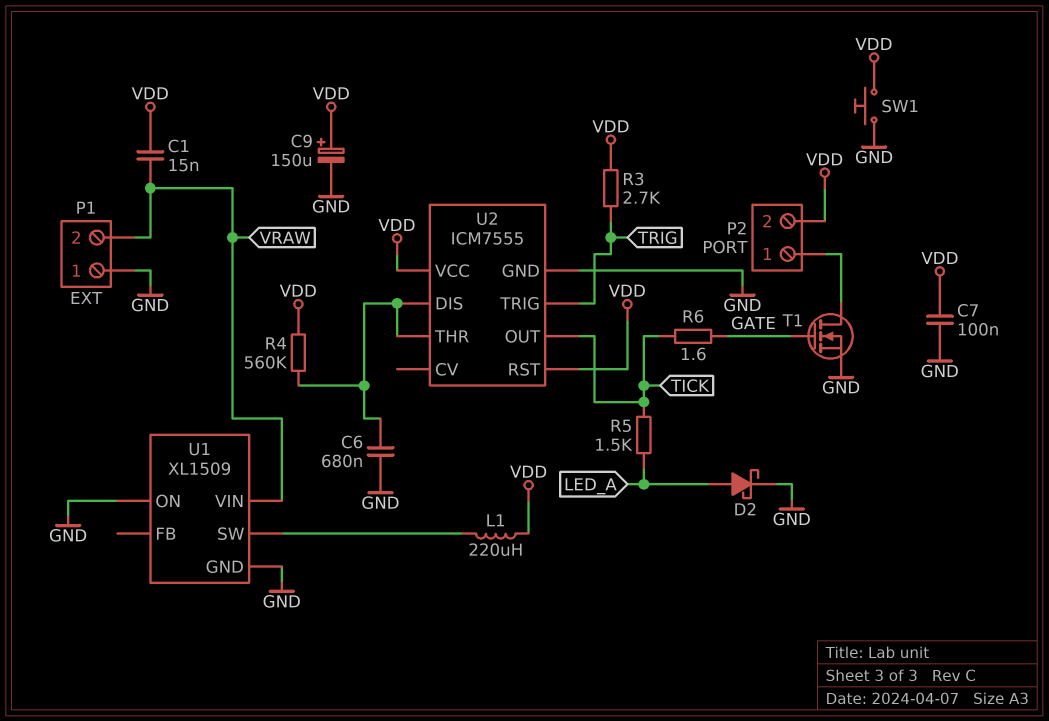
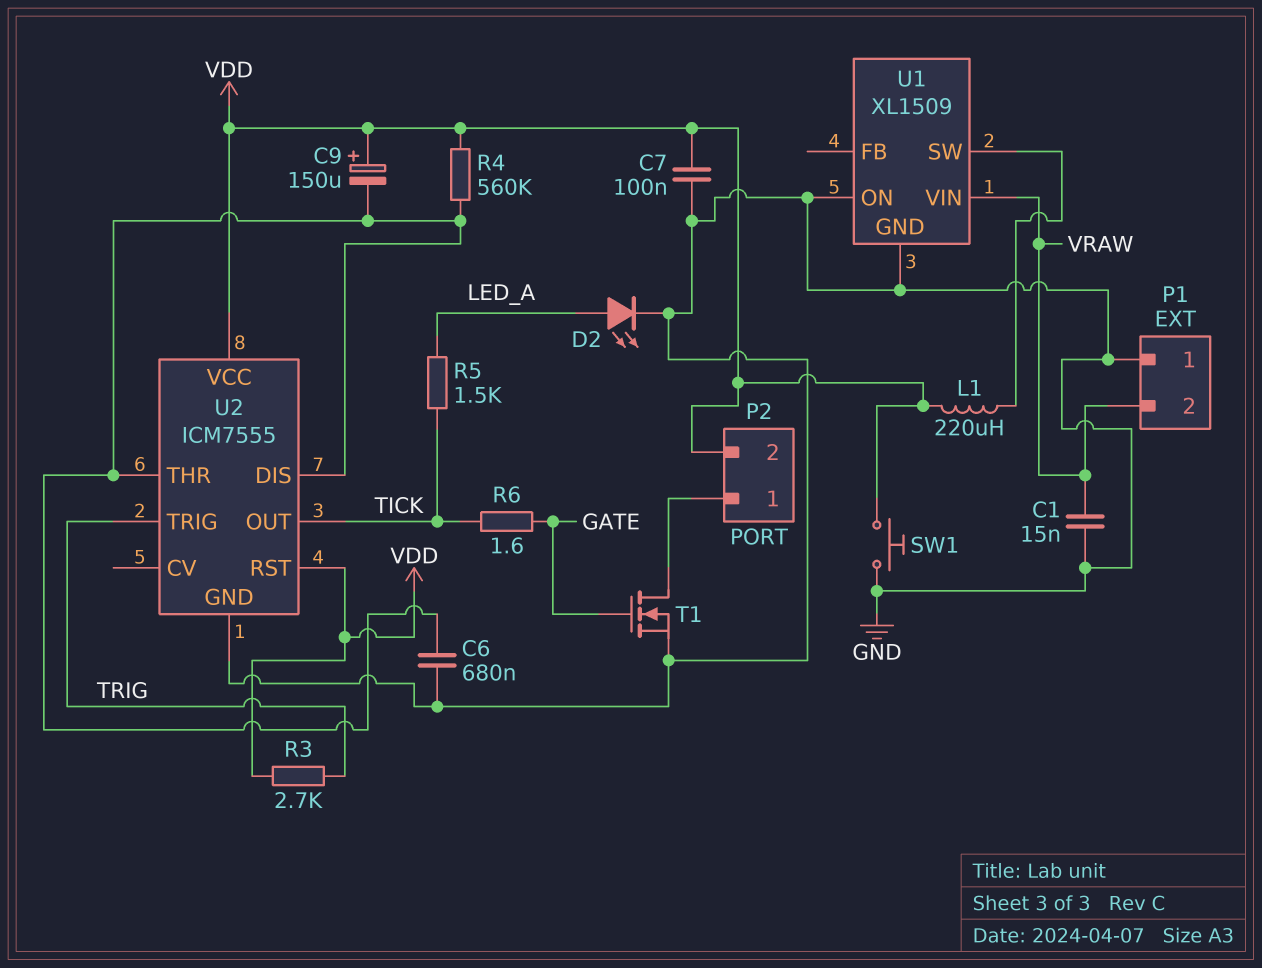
C1: 15nF (VDD, VRAW) -> 15nF (GND, VRAW)
C9: 150uF (plus VDD, minus GND) -> 150uF (plus VDD, minus U2/DIS)
D2: schottky (A LED_A, K GND) -> LED (A LED_A, K GND)

